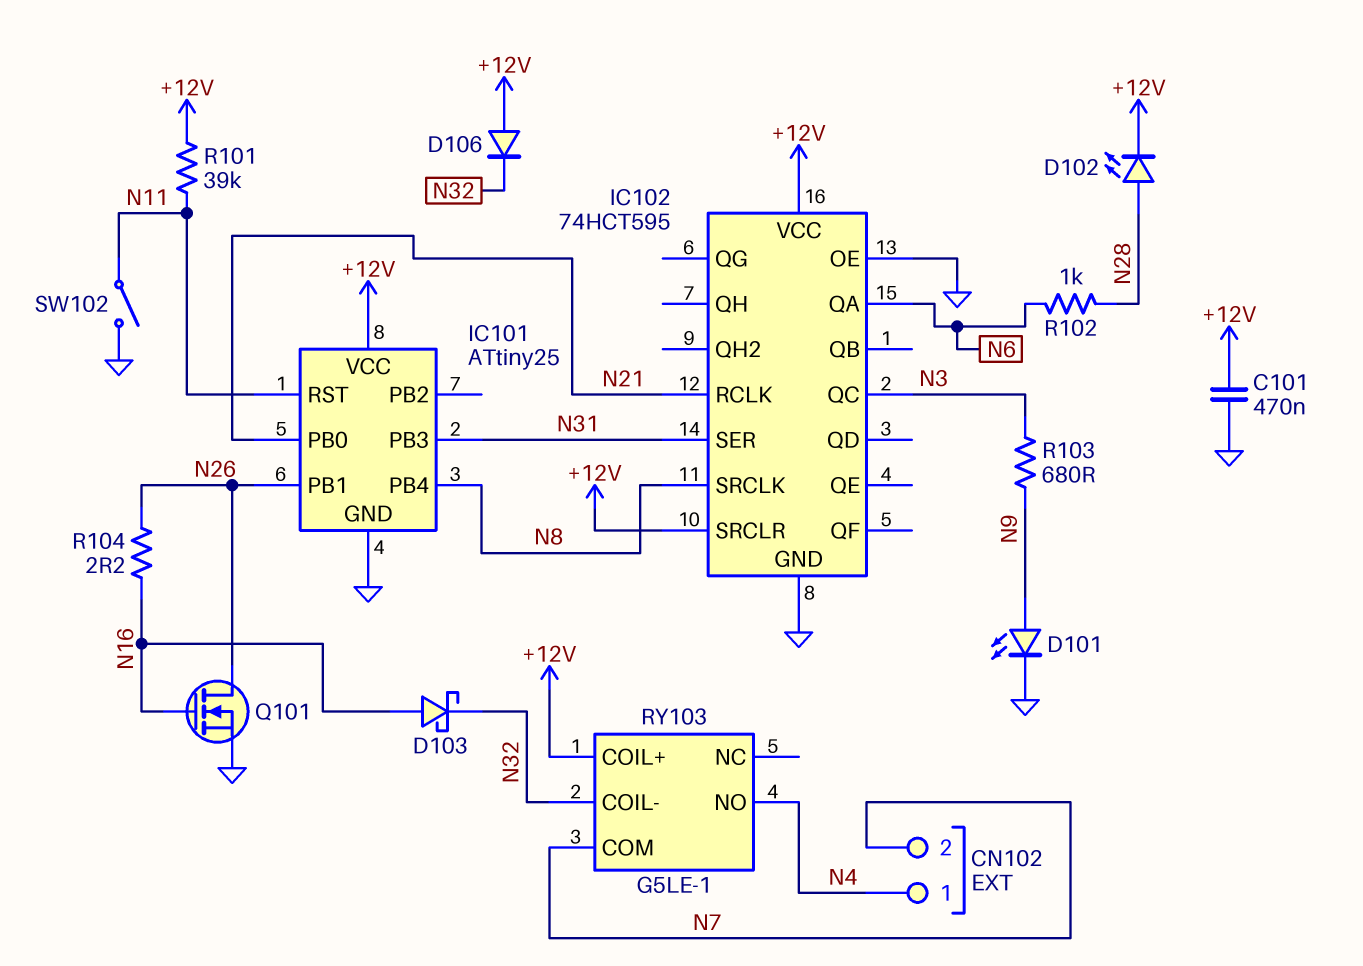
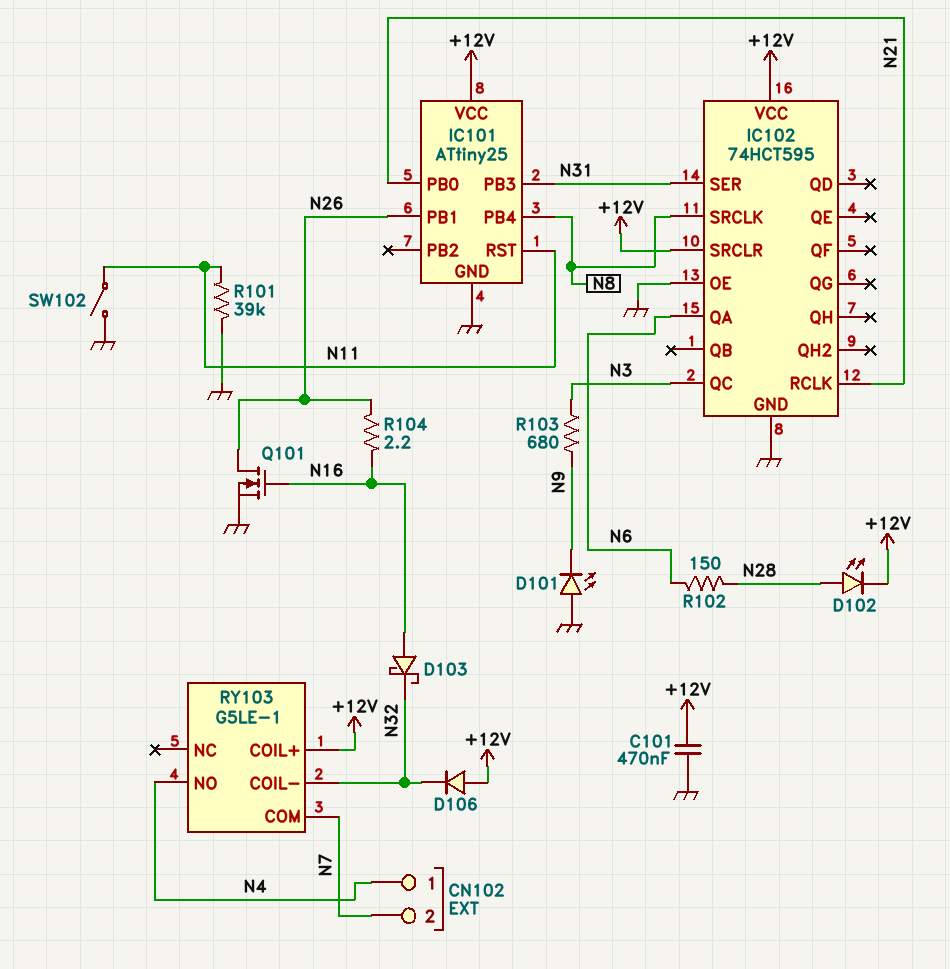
D101: LED (A N9, K GND) -> LED (A GND, K N9)
R101: 39k (+12V, N11) -> 39k (GND, N11)
R102: 1k (N6, N28) -> 150 (N6, N28)

